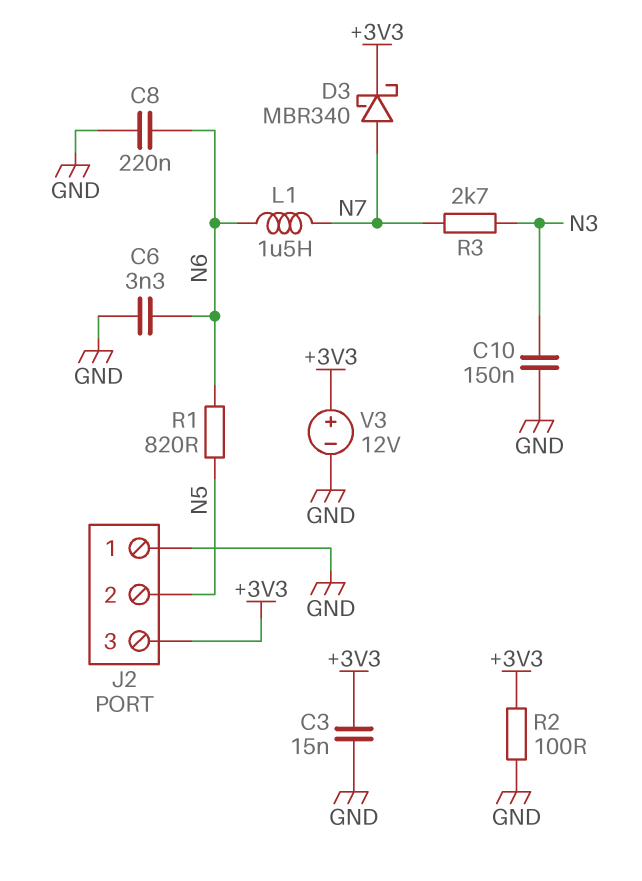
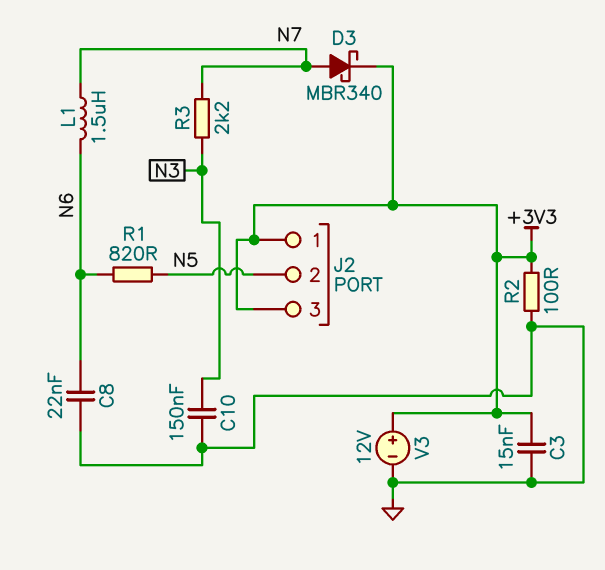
C6: 3.3nF (GND, N6) -> none
C8: 220nF (GND, N6) -> 22nF (GND, N6)
J2 pin 1: GND -> +3V3
R3: 2.7k (N3, N7) -> 2.2k (N3, N7)

